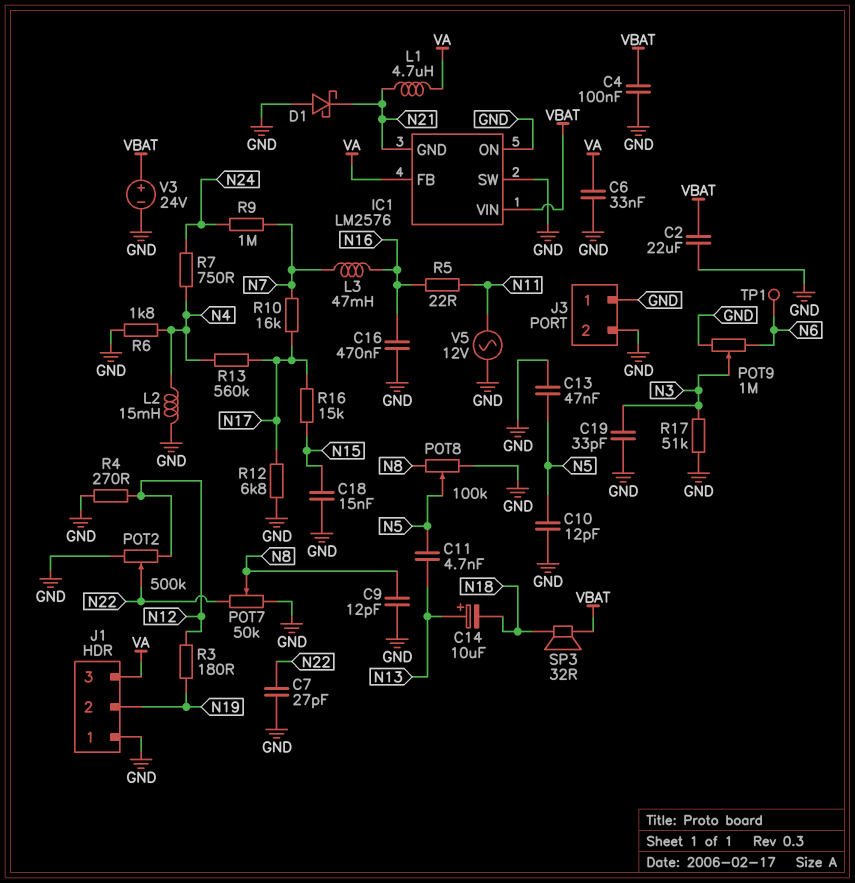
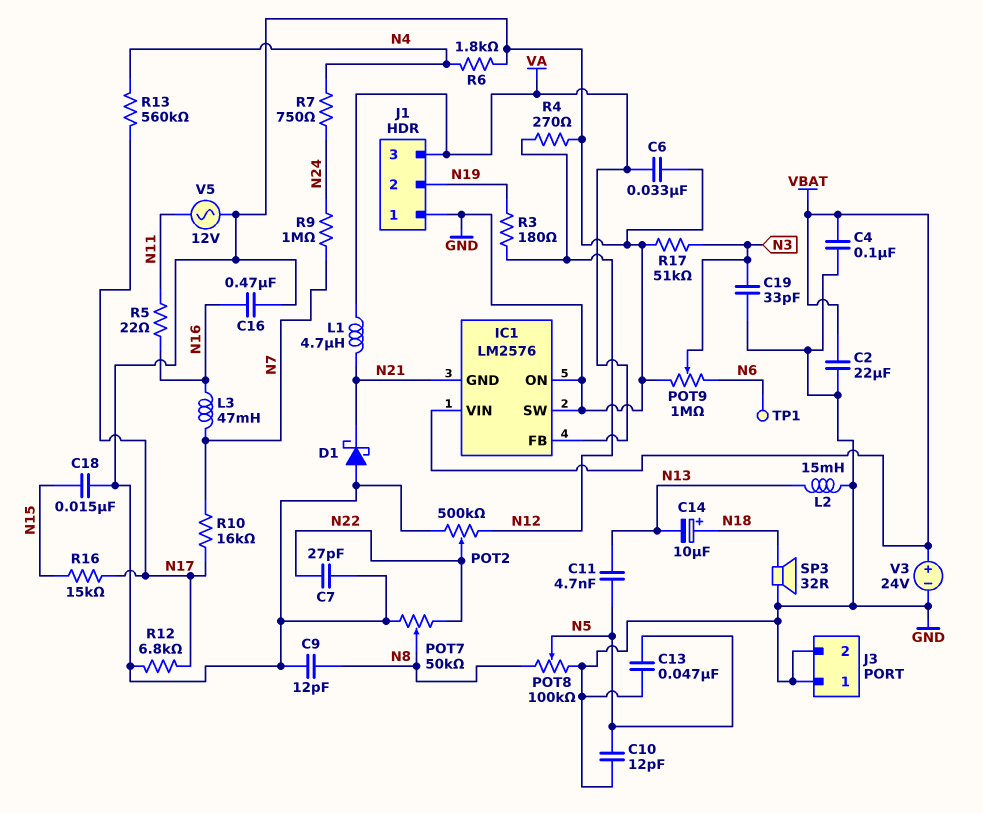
C14: 10uF (plus N13, minus N18) -> 10uF (plus N18, minus N13)
L2: 15mH (GND, N4) -> 15mH (GND, N13)
SP3: speaker 32R (N18, VBAT) -> speaker 32R (GND, N18)

